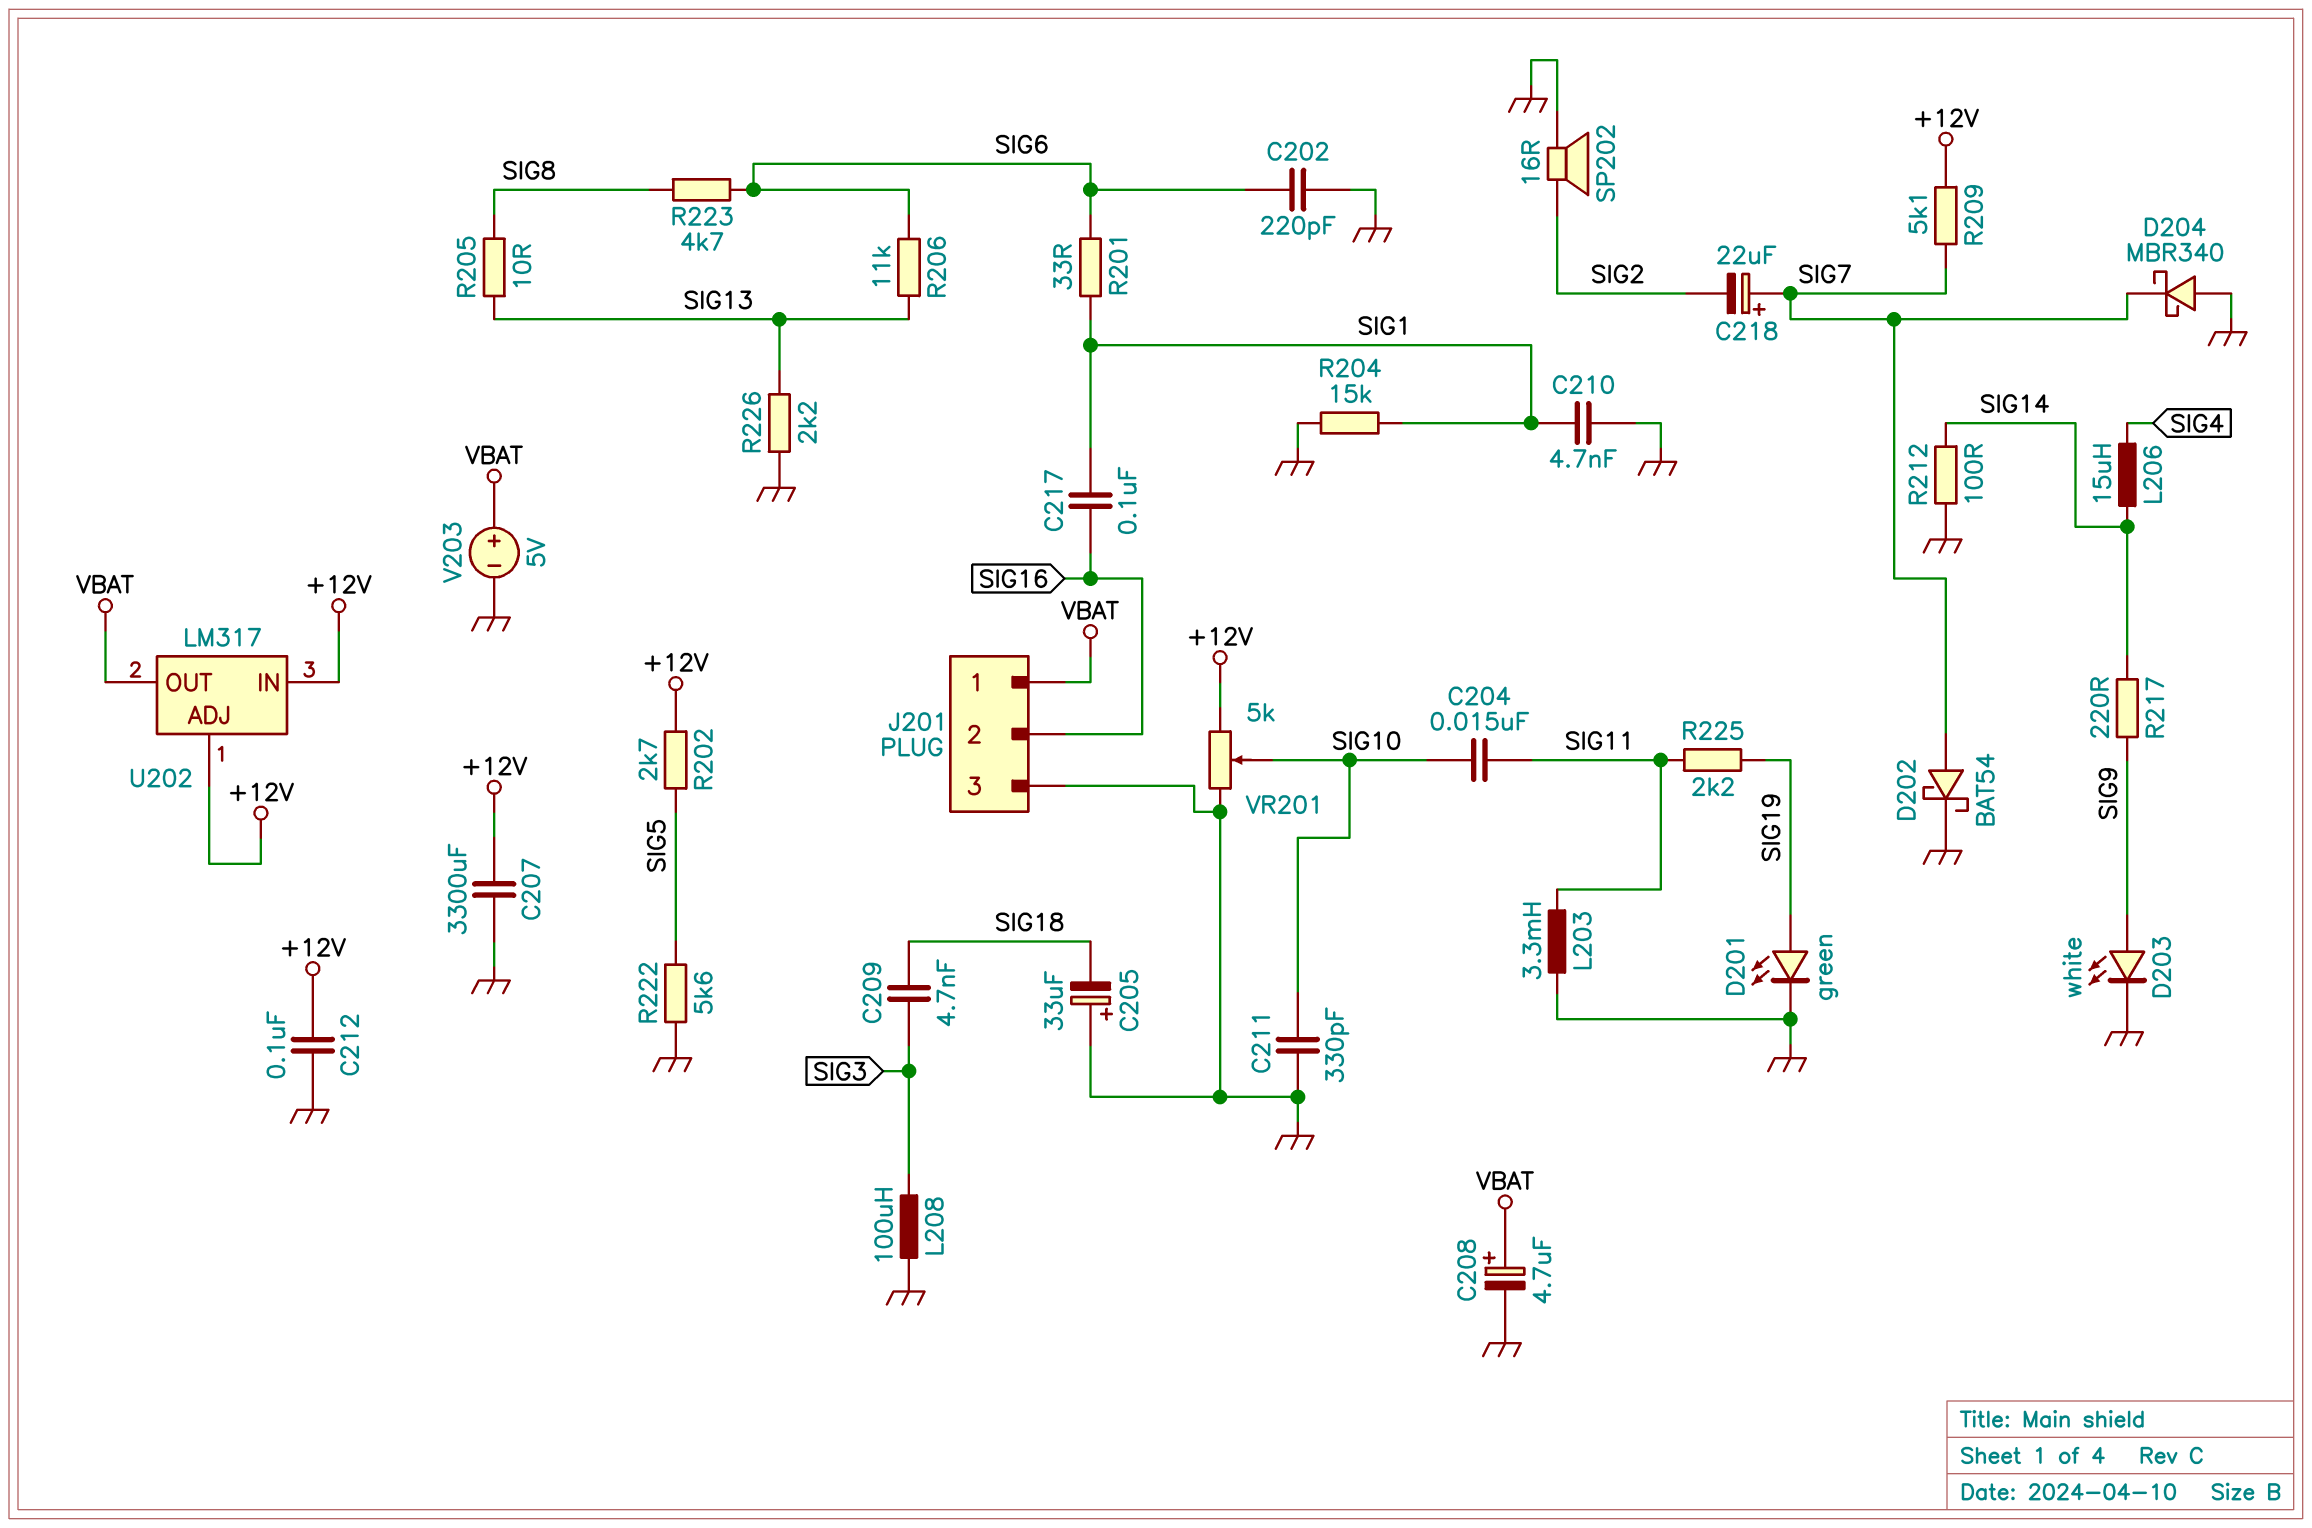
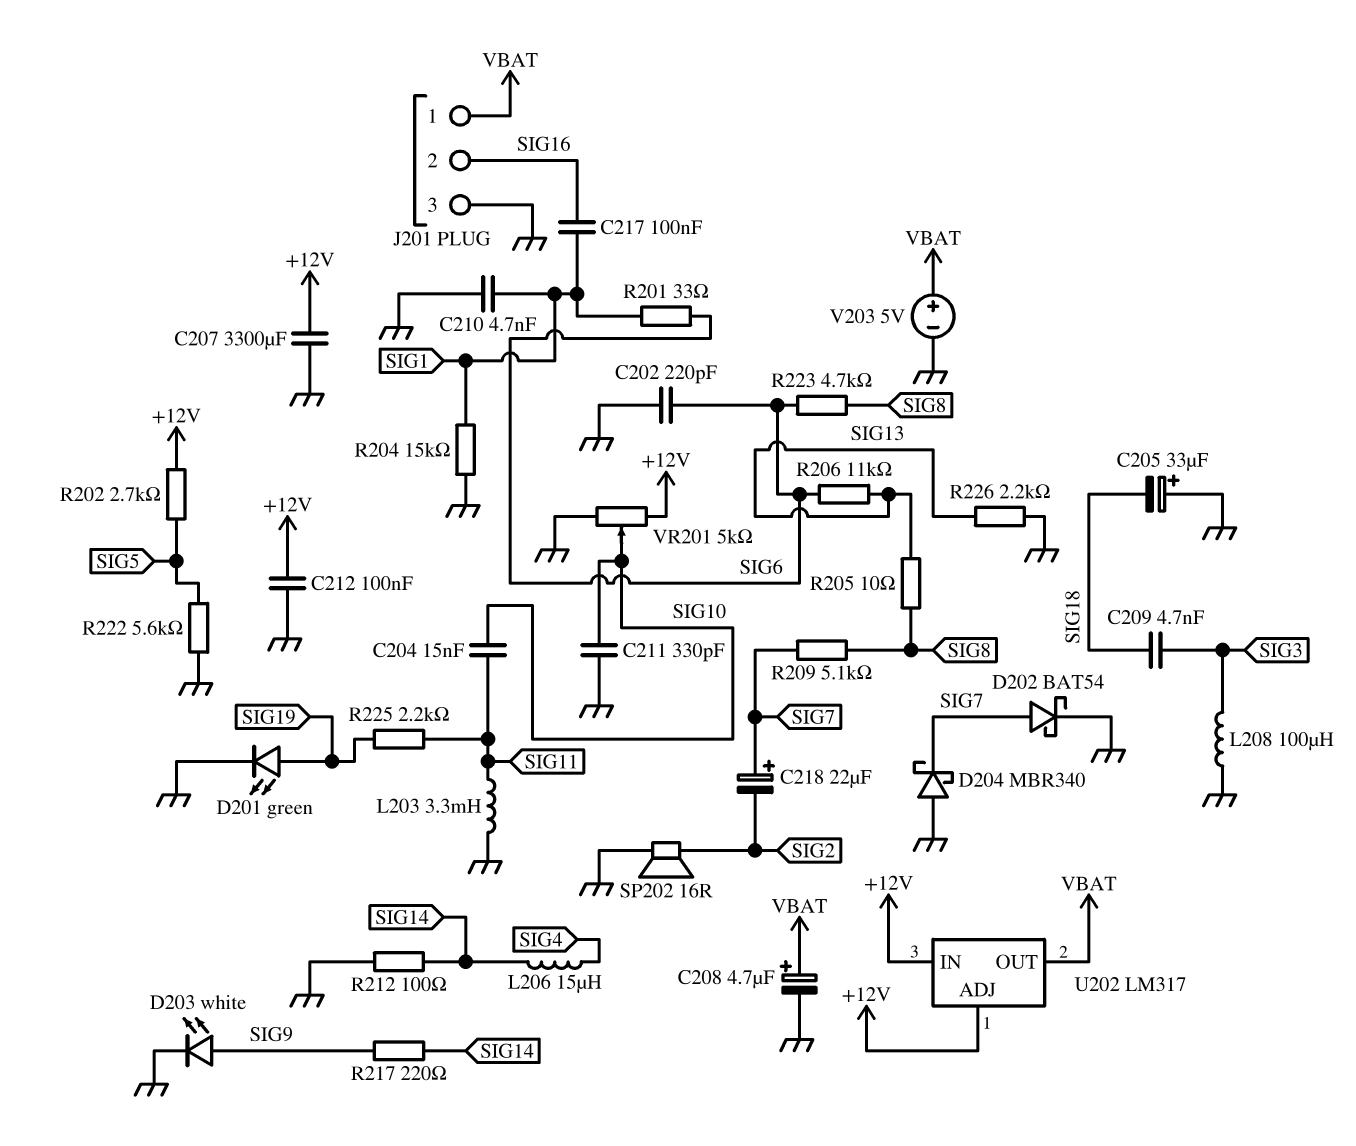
R209: 5.1k (+12V, SIG7) -> 5.1k (SIG7, SIG8)

